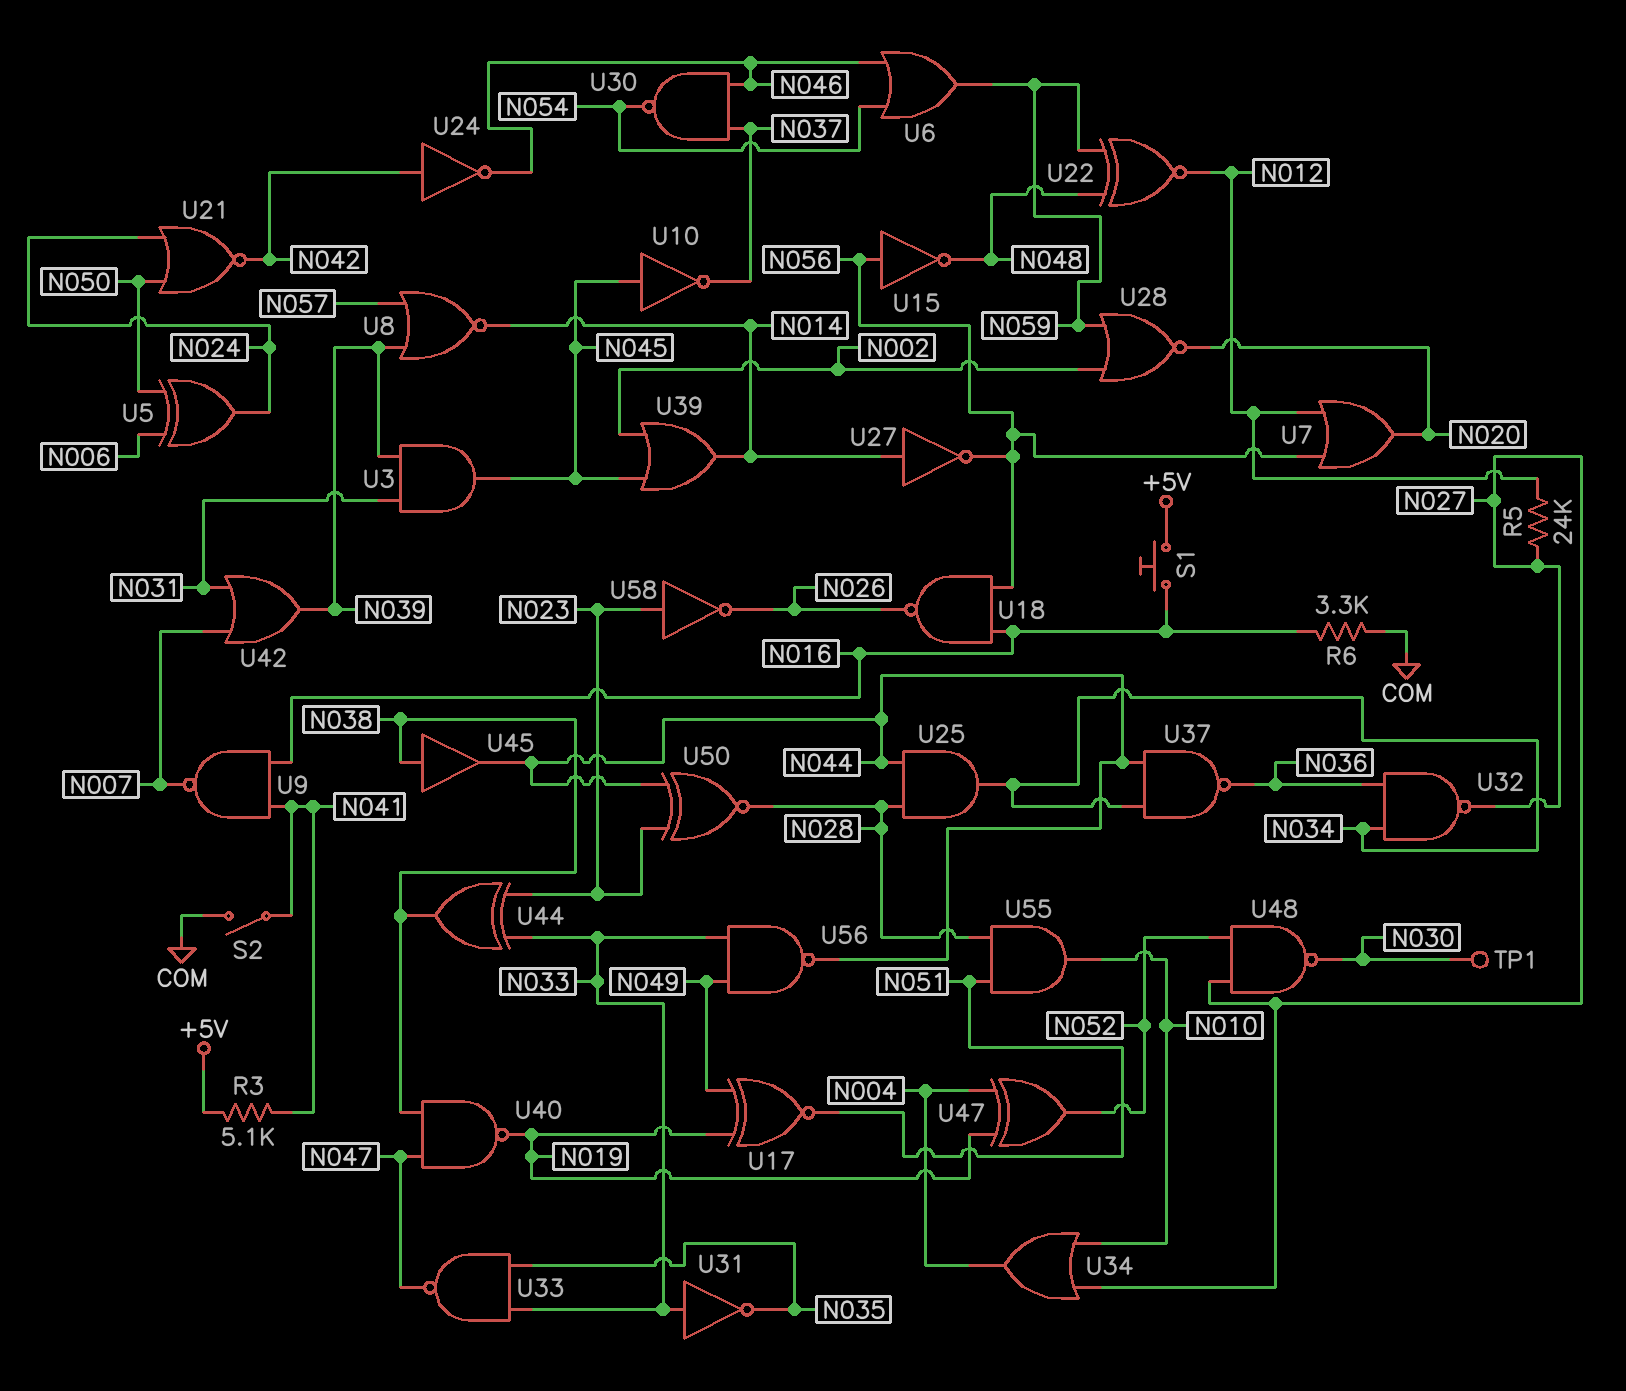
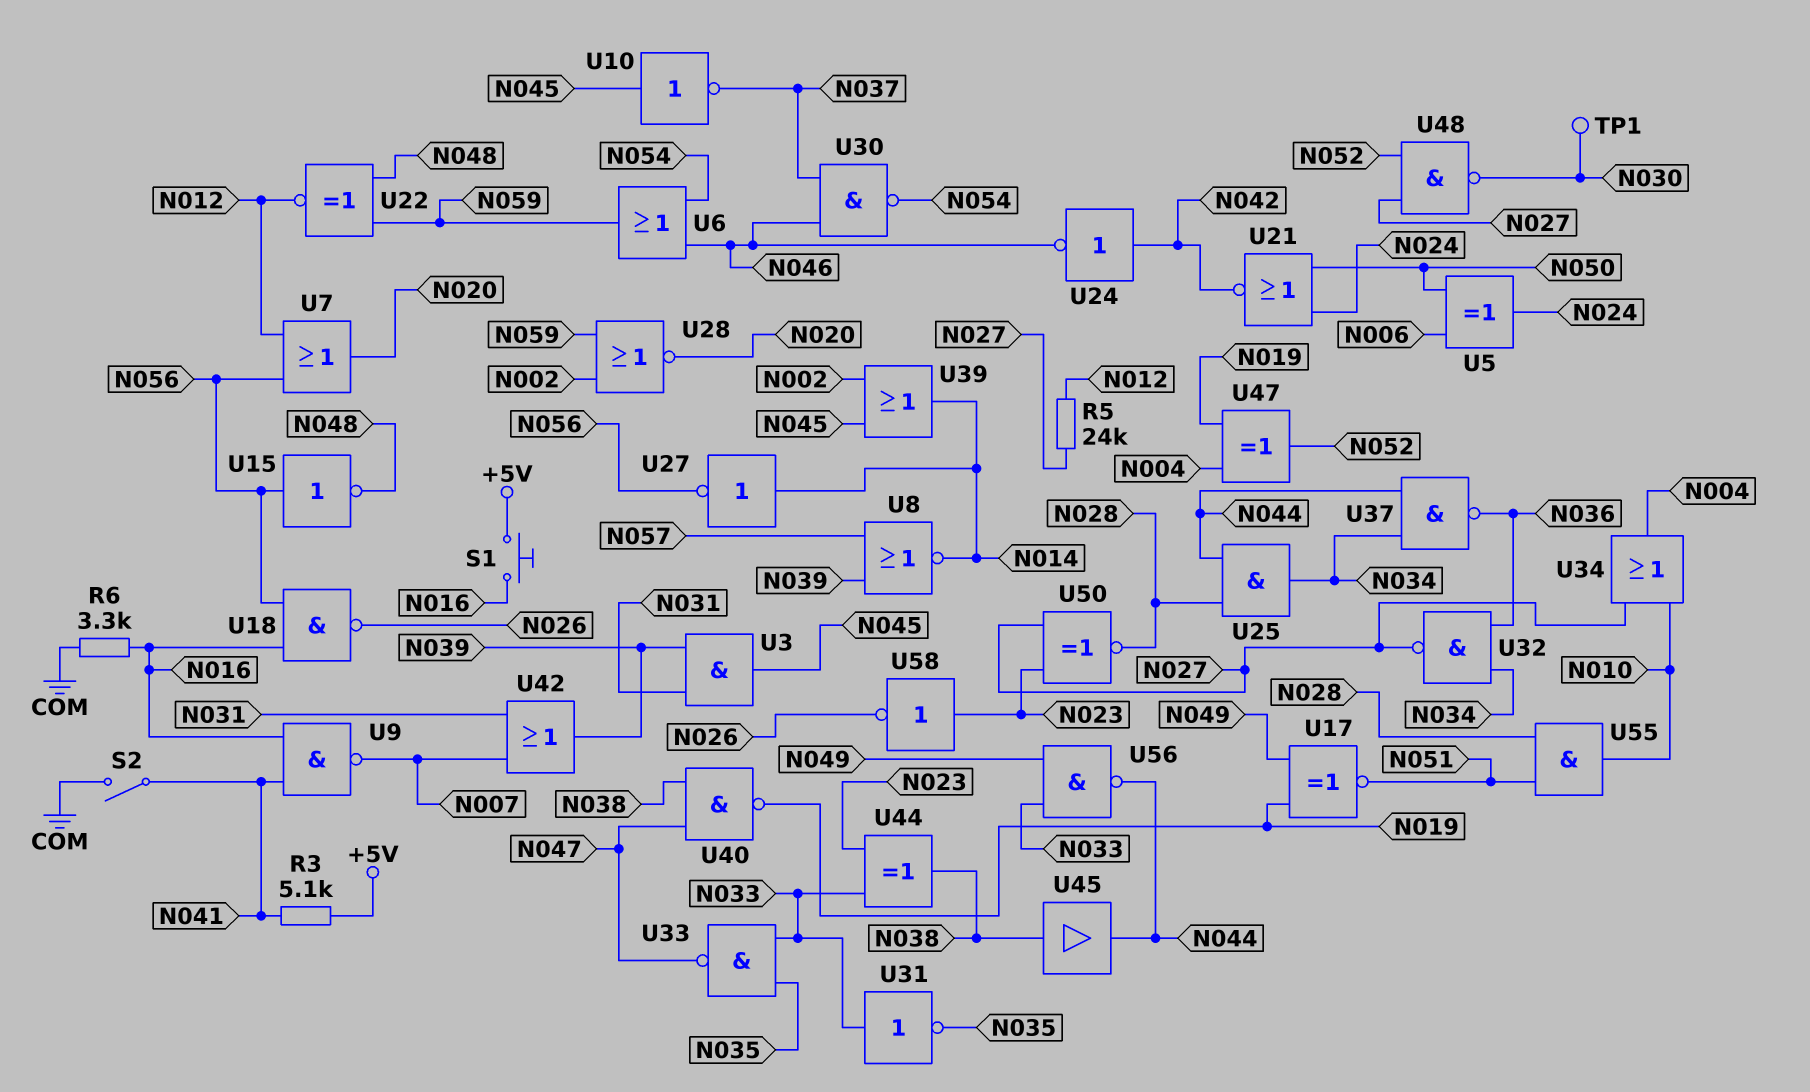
U50: XNOR (in N023, in N044, out N028) -> XNOR (in N023, in N027, out N028)

